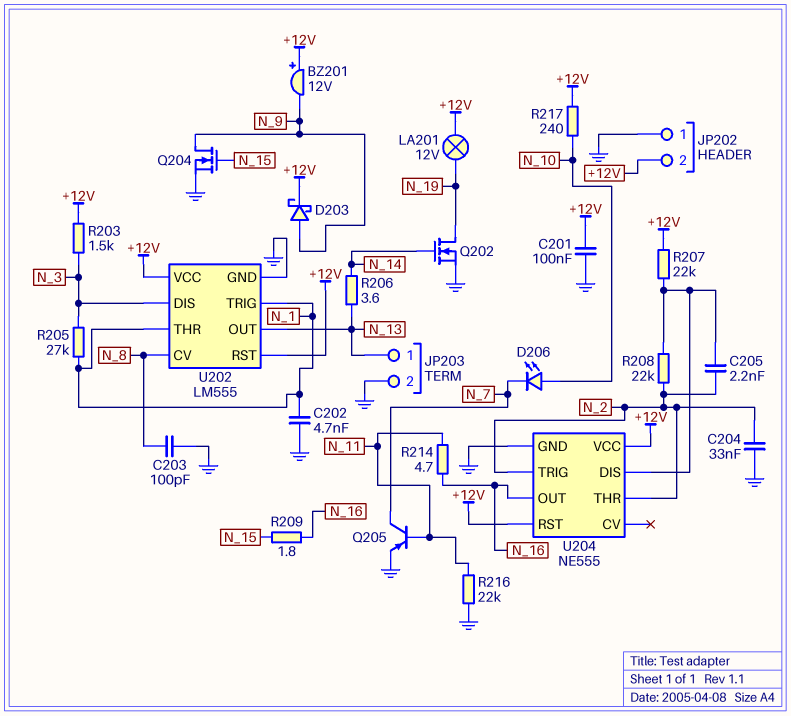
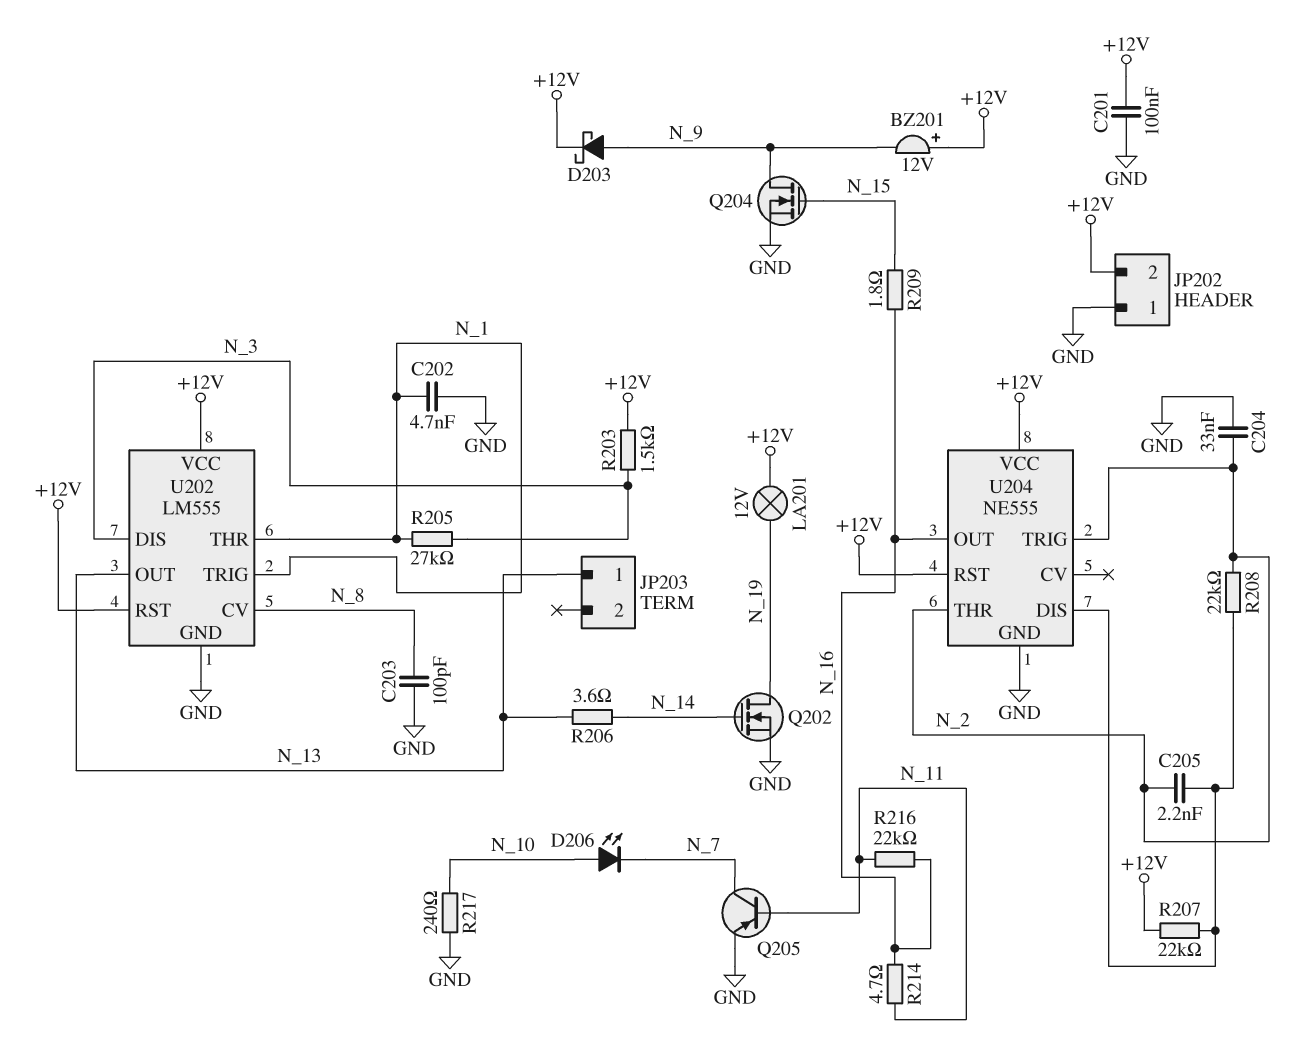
JP203 pin 2: GND -> none
R216: 22k (GND, N_11) -> 22k (N_11, N_16)
R217: 240 (+12V, N_10) -> 240 (GND, N_10)

